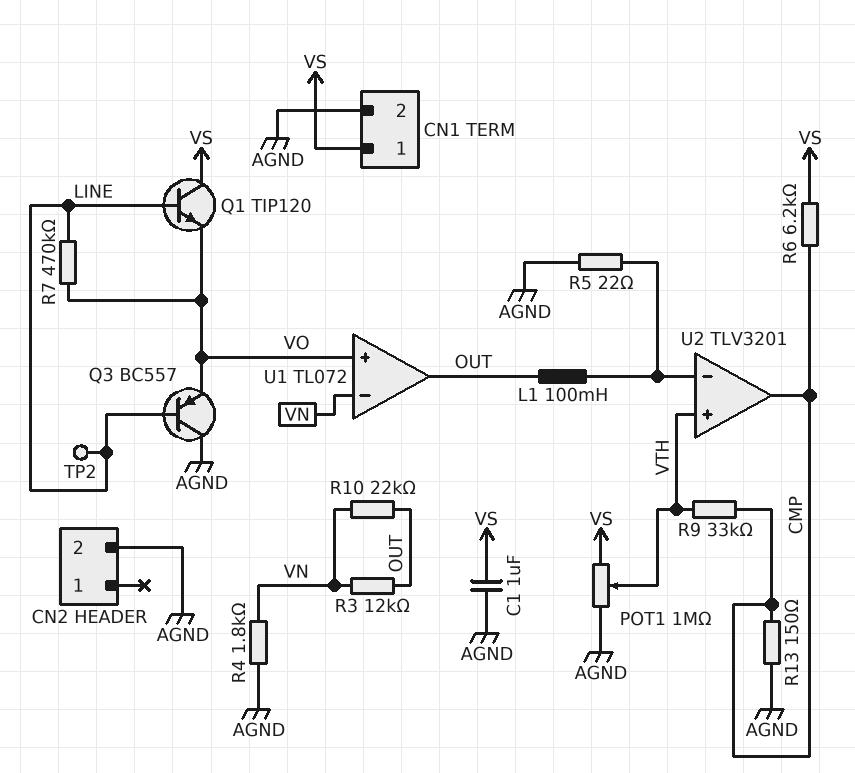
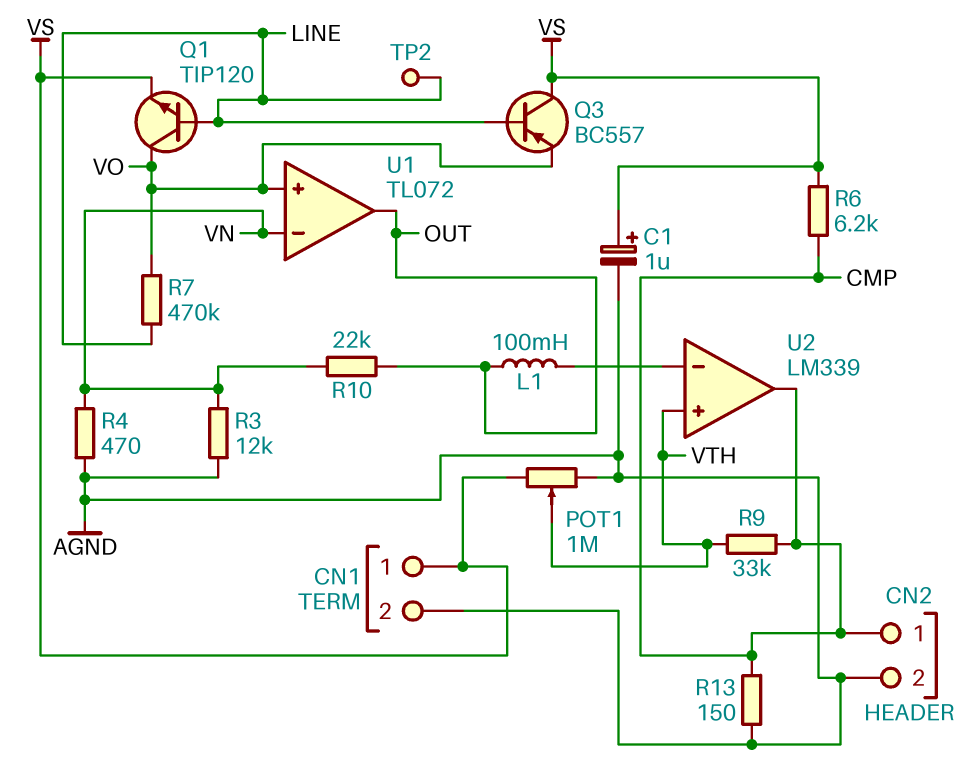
C1: 1uF (AGND, VS) -> 1uF (plus VS, minus AGND)
CN2 pin 1: none -> CMP
Q1: NPN TIP120 (B LINE, C VS, E VO) -> NPN TIP120 (B LINE, C VO, E VS)
Q3: PNP BC557 (B LINE, C AGND, E VO) -> PNP BC557 (B LINE, C VS, E VO)
R3: 12k (OUT, VN) -> 12k (AGND, VN)
R4: 1.8k (AGND, VN) -> 470 (AGND, VN)
R5: 22 (AGND, U2/in-) -> none
U2: TLV3201 -> LM339

